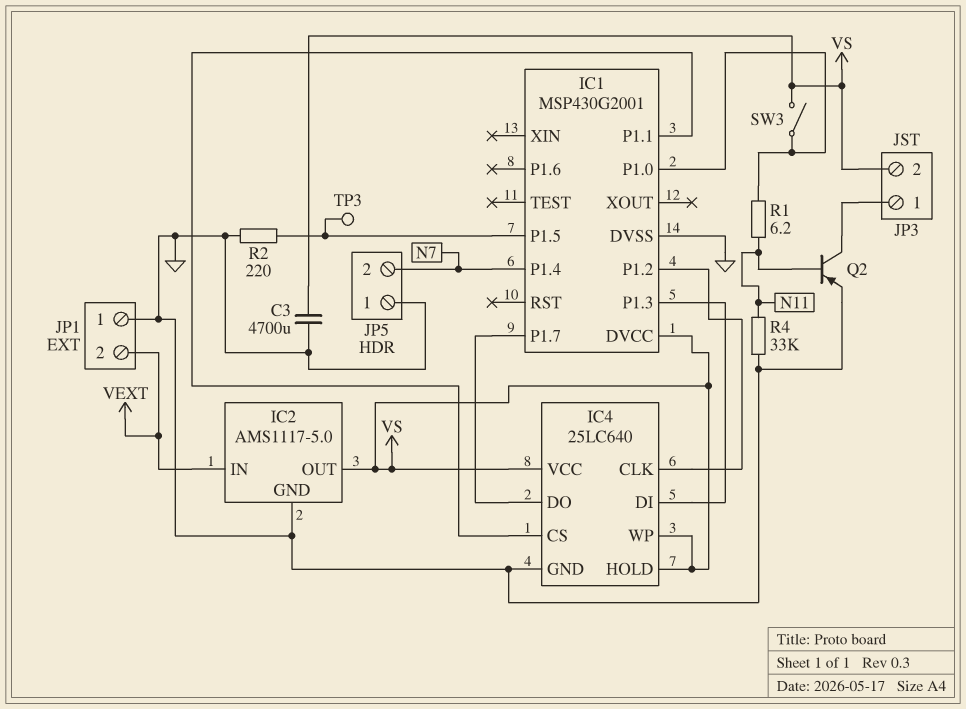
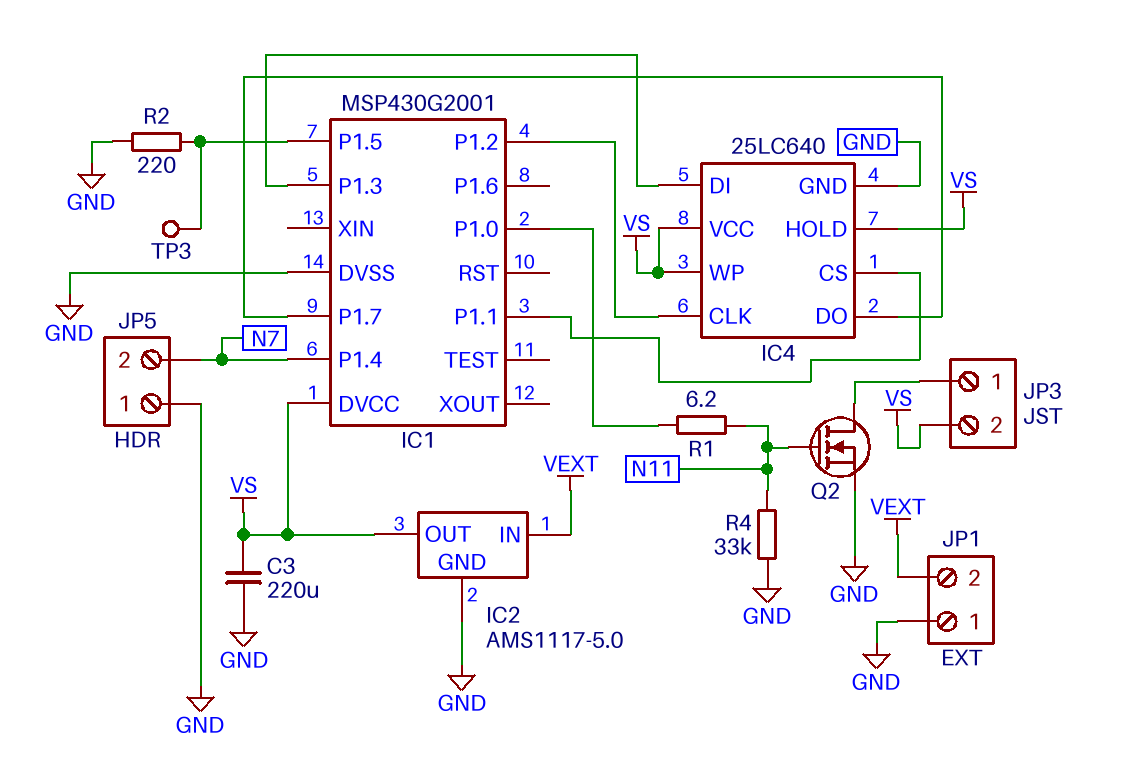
C3: 4700uF (GND, VS) -> 220uF (GND, VS)
Q2: PNP (B N11, C JP3/1, E GND) -> NMOS (G N11, D JP3/1, S GND)
SW3: switch (IC1/P1.0, VS) -> none

